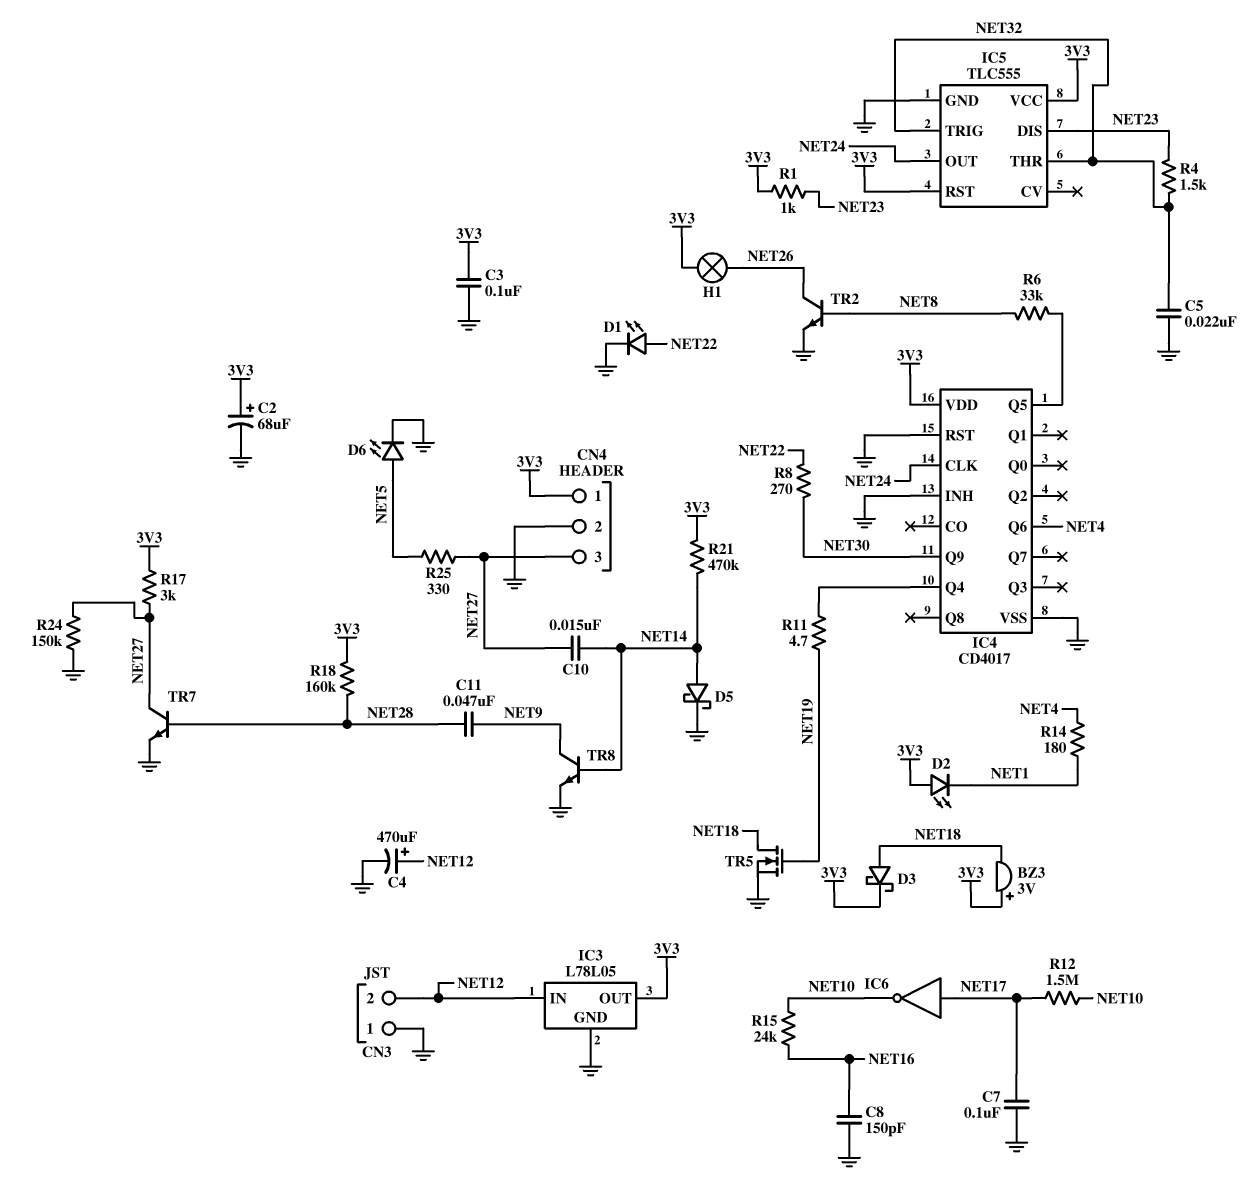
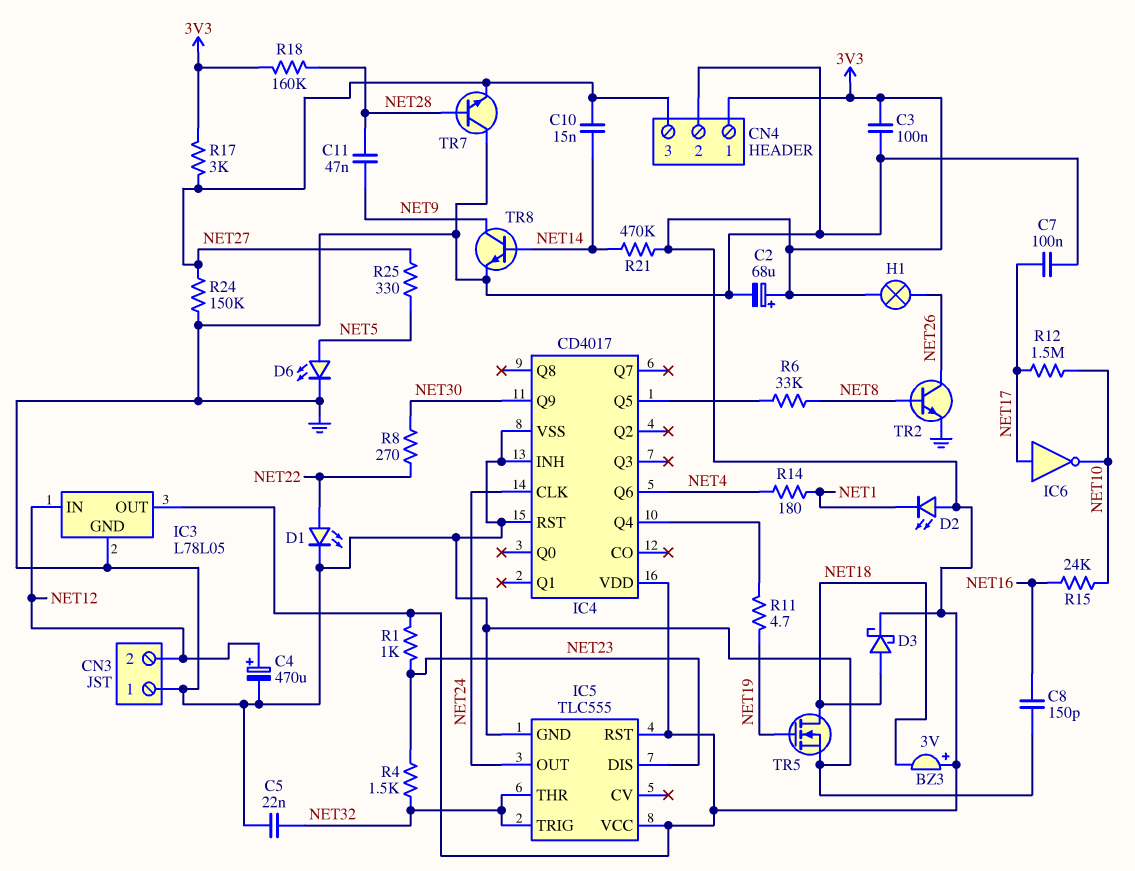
D5: schottky (A NET14, K GND) -> none
TR7: NPN (B NET28, C NET27, E GND) -> NPN (B NET28, C GND, E NET27)

